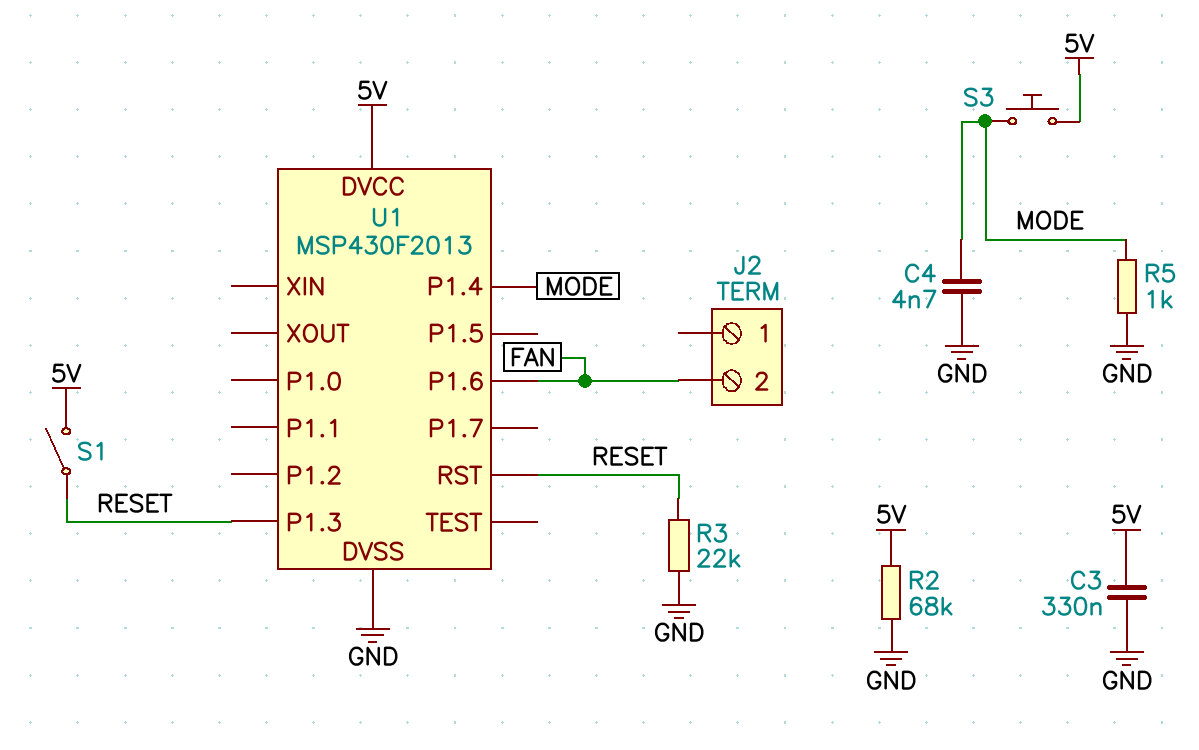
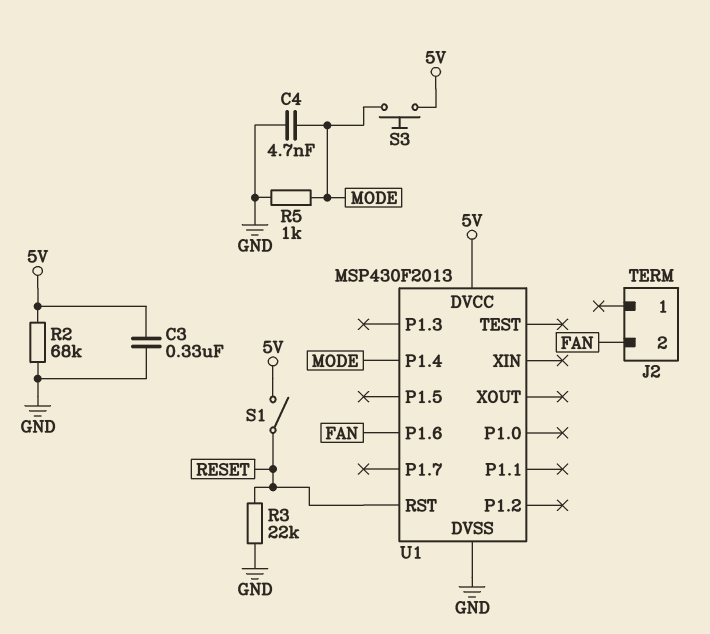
U1 pin P1.3: RESET -> none

